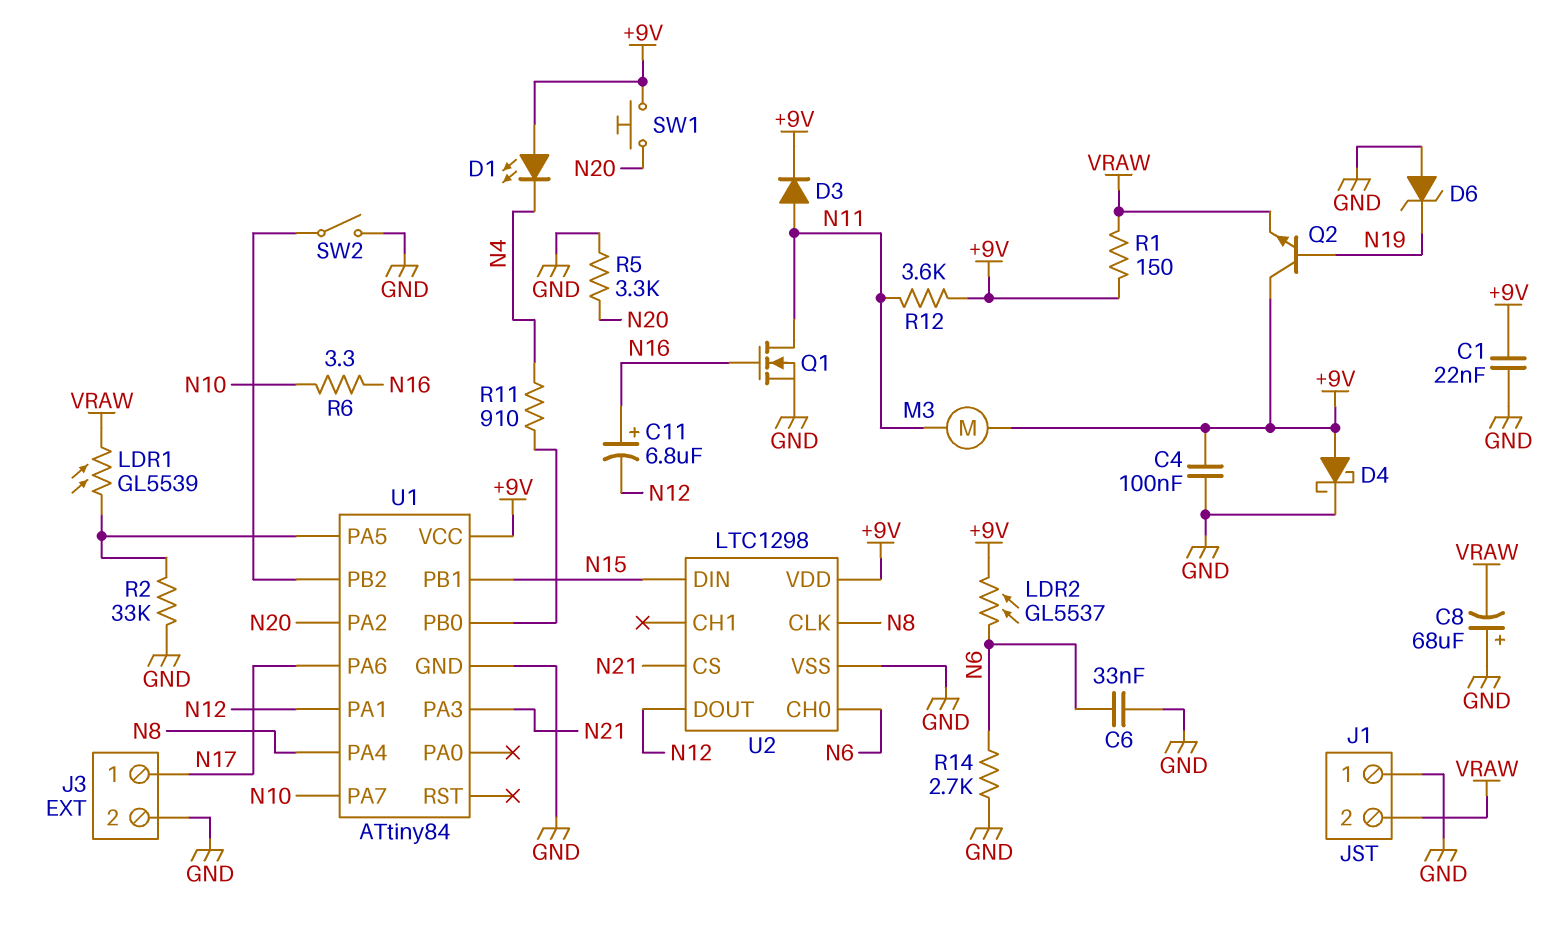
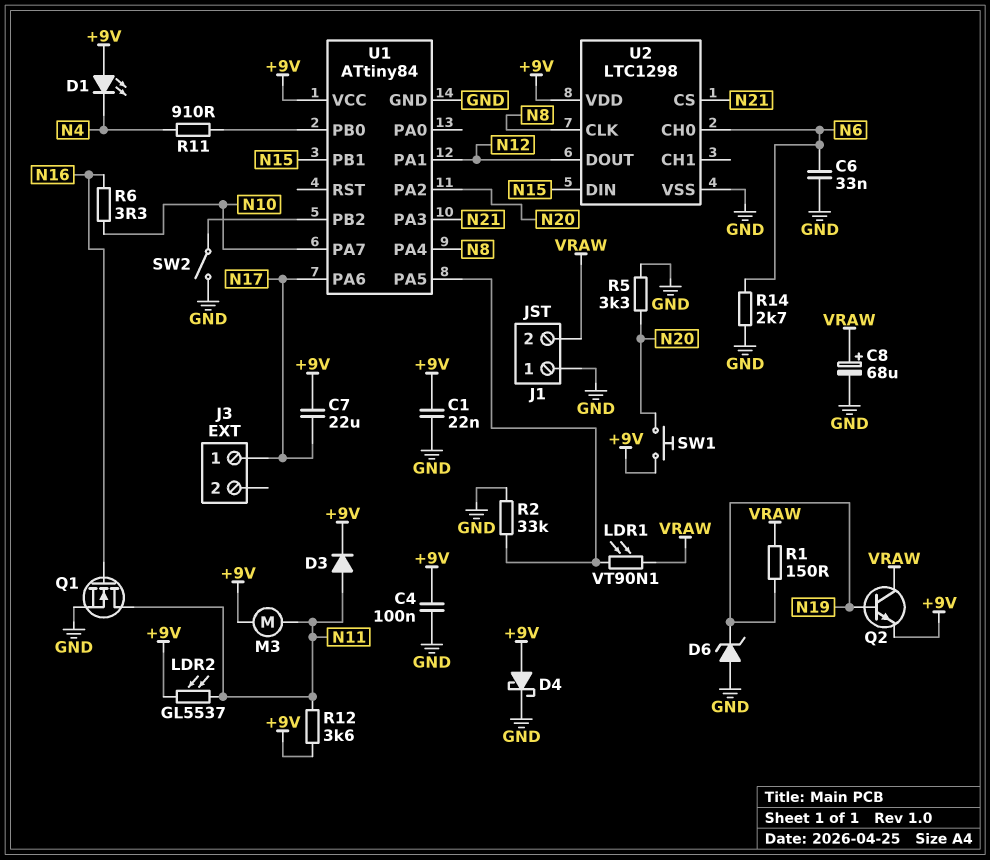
C7: none -> 22uF (+9V, N17)
C8: 68uF (plus GND, minus VRAW) -> 68uF (plus VRAW, minus GND)
C11: 6.8uF (plus N16, minus N12) -> none
J3 pin 2: GND -> none
LDR1: GL5539 (U1/PA5, VRAW) -> VT90N1 (U1/PA5, VRAW)
LDR2: GL5537 (+9V, N6) -> GL5537 (+9V, N11)
Q2: NPN (B N19, C +9V, E VRAW) -> NPN (B N19, C VRAW, E +9V)
R1: 150 (+9V, VRAW) -> 150 (N19, VRAW)

